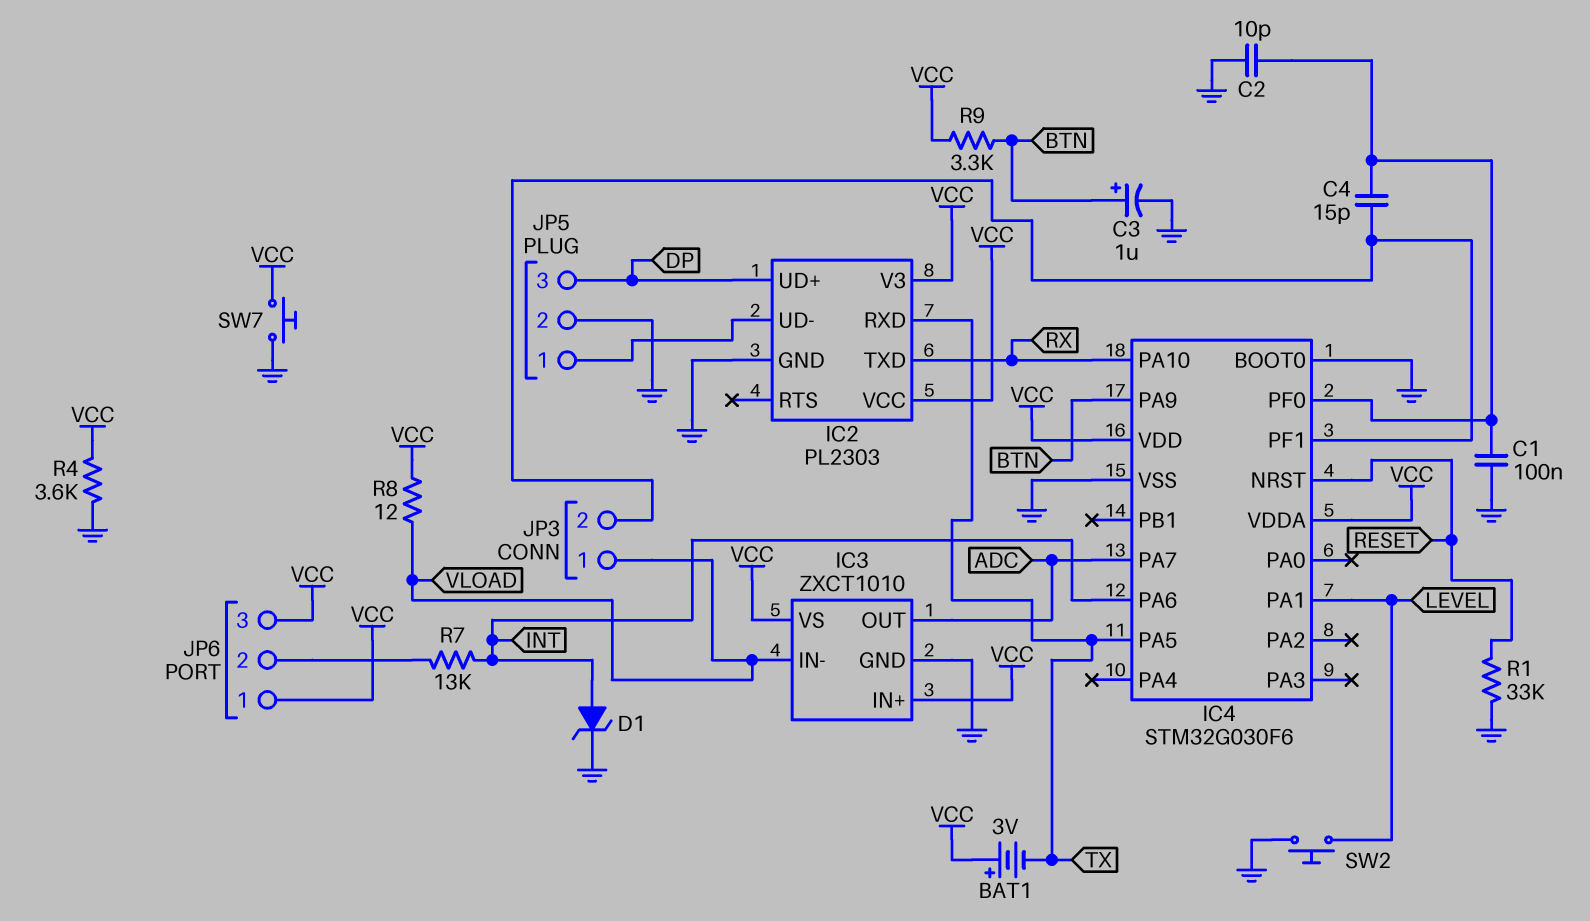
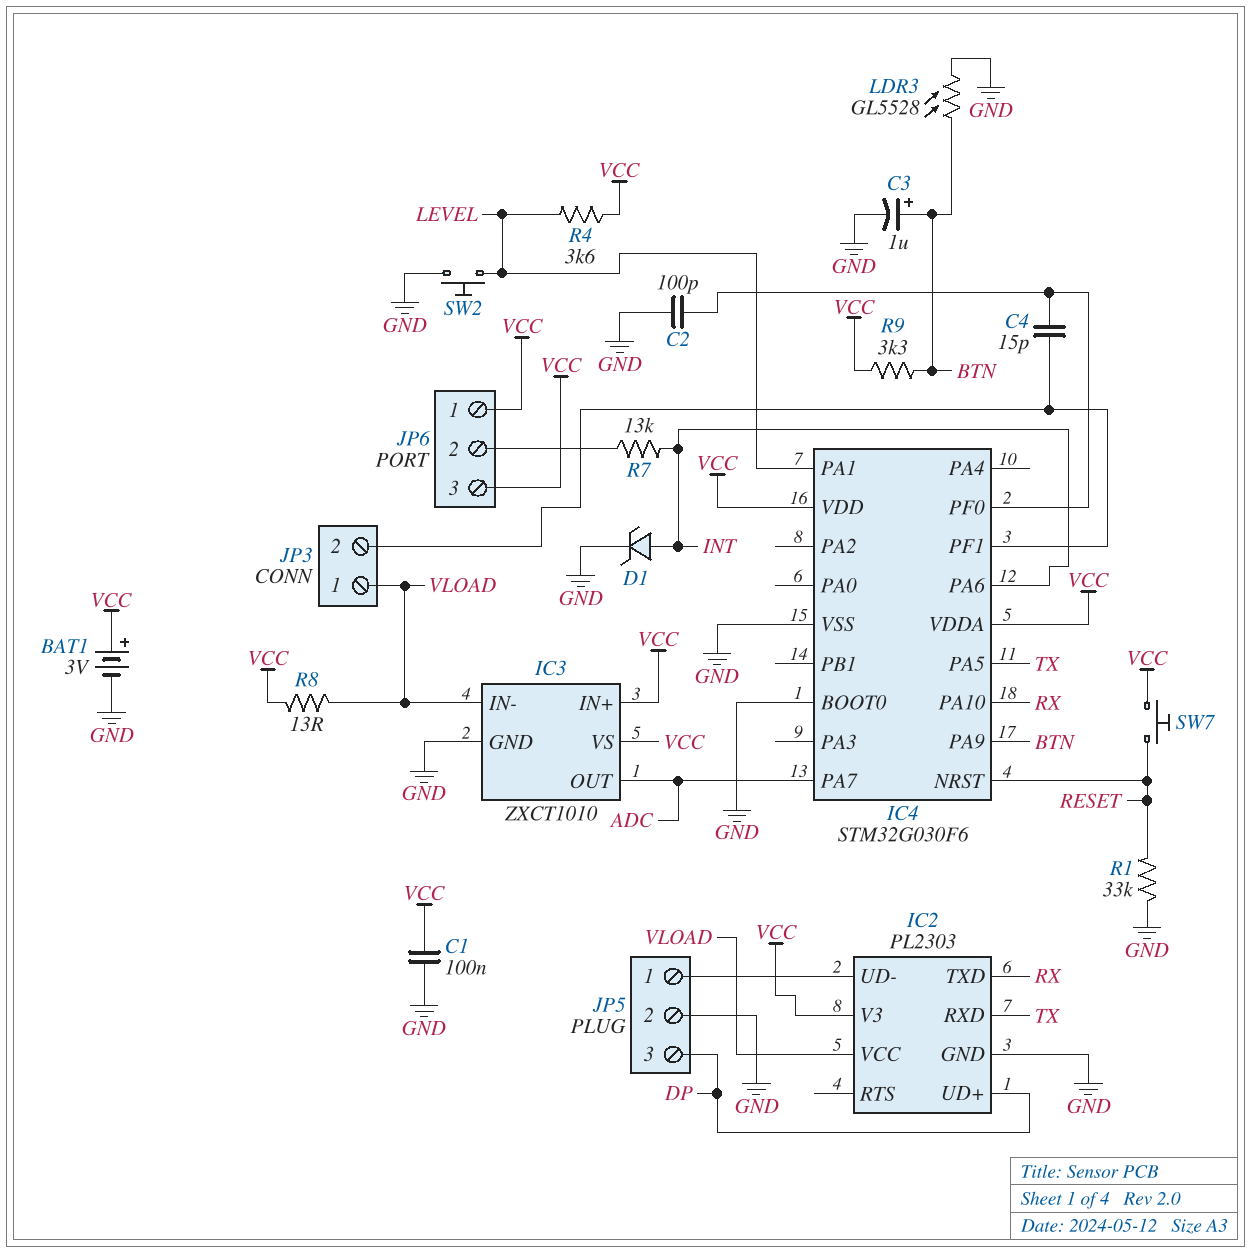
BAT1: 3V (plus VCC, minus TX) -> 3V (plus VCC, minus GND)
C1: 100nF (GND, IC4/PF0) -> 100nF (GND, VCC)
C2: 10pF (GND, IC4/PF0) -> 100pF (GND, IC4/PF0)
IC2 pin VCC: VCC -> VLOAD
LDR3: none -> GL5528 (BTN, GND)
R4: 3.6k (GND, VCC) -> 3.6k (LEVEL, VCC)
R8: 12 (VCC, VLOAD) -> 13 (VCC, VLOAD)
SW7: button (GND, VCC) -> button (RESET, VCC)

